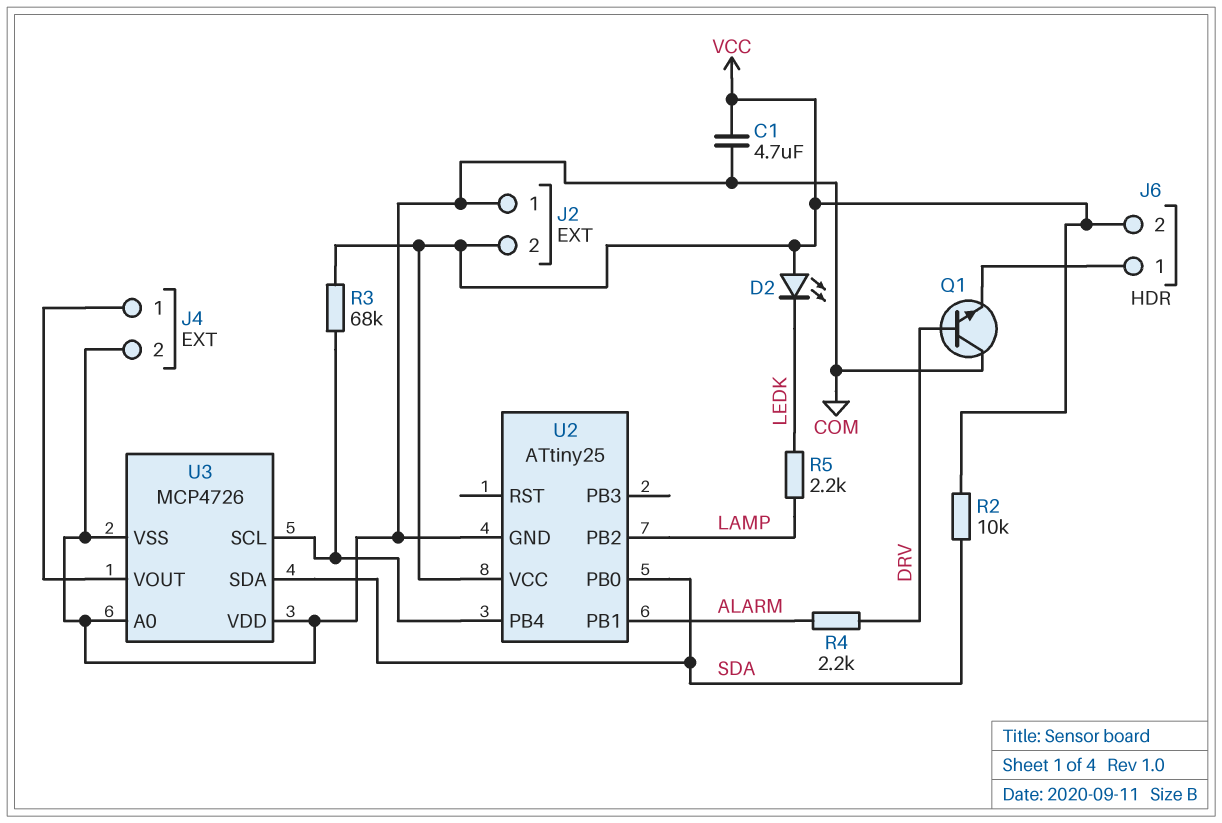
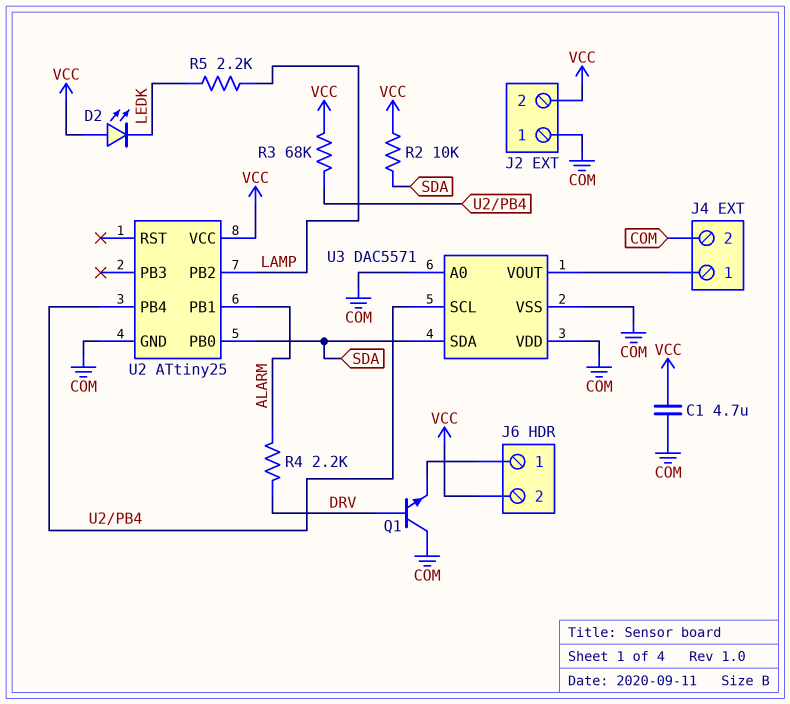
U3: MCP4726 -> DAC5571

